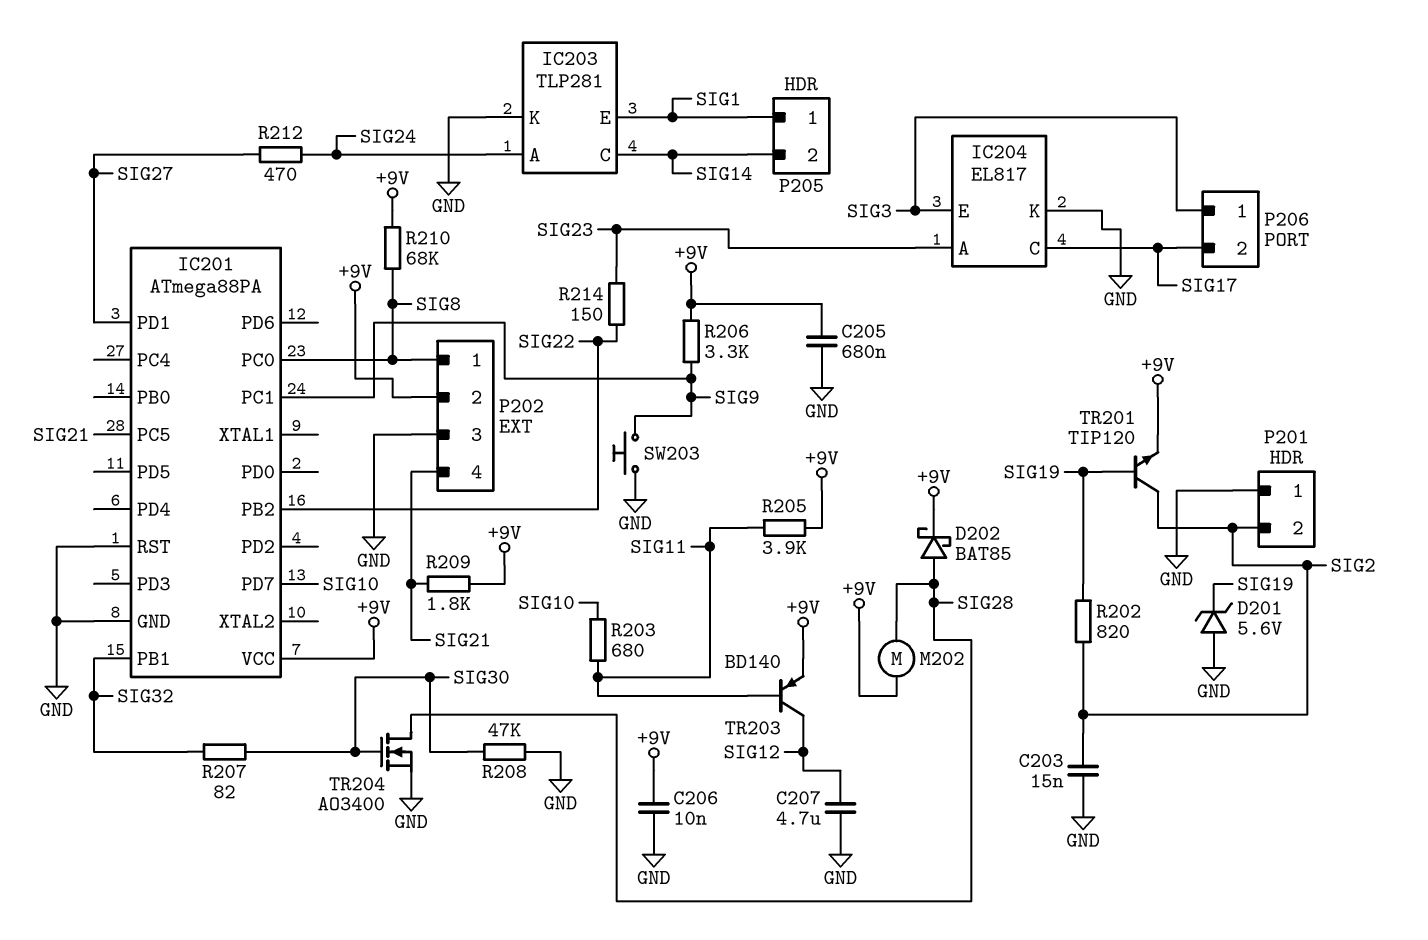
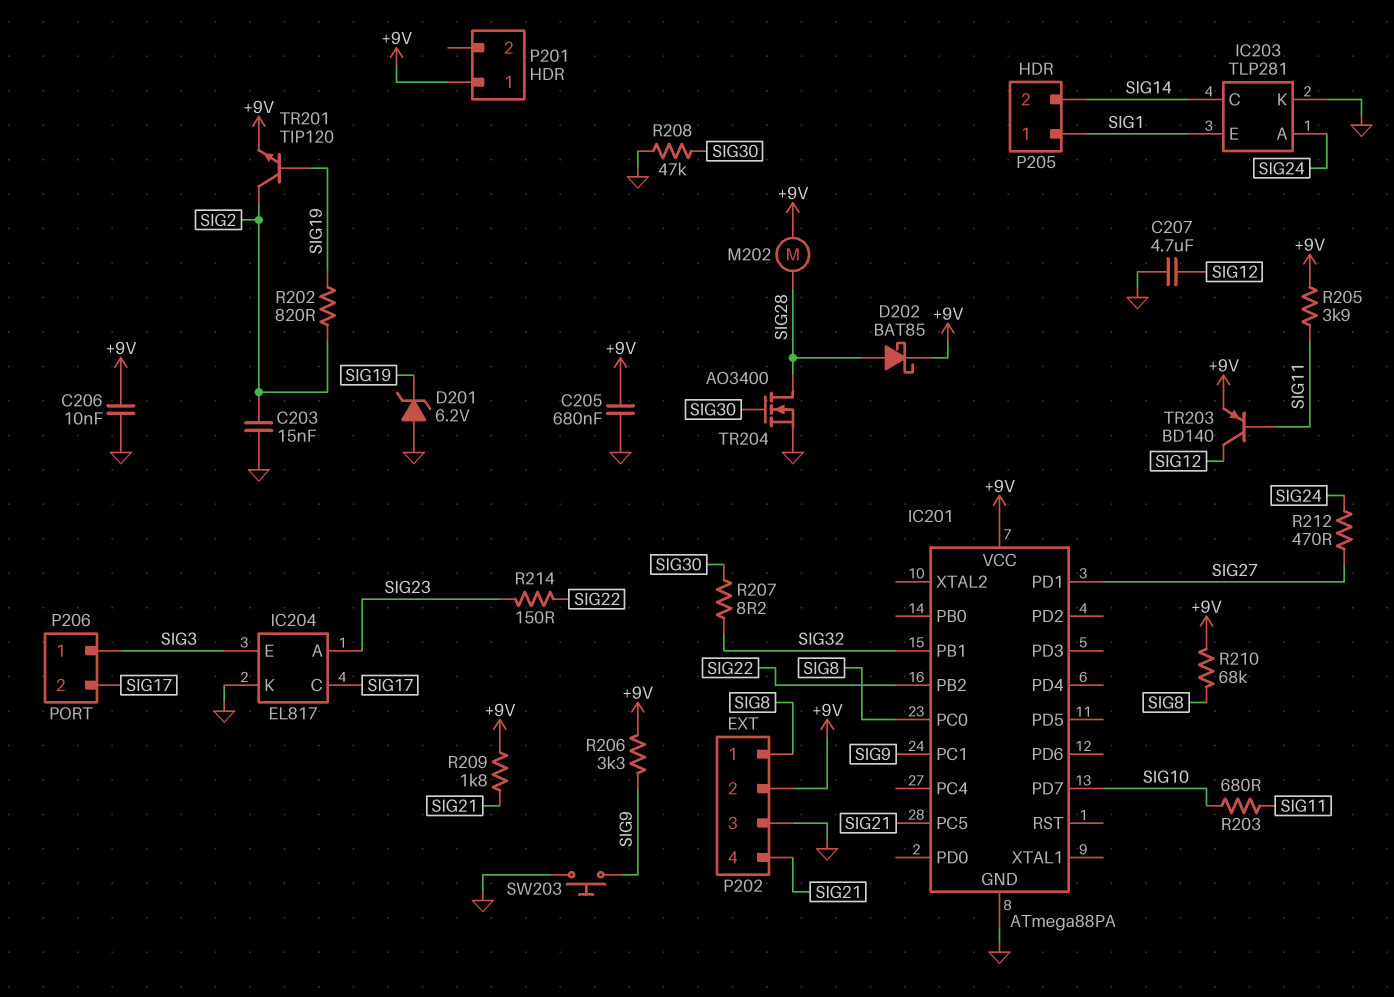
D201: zener 5.6V (A GND, K SIG19) -> zener 6.2V (A GND, K SIG19)
IC201 pin RST: GND -> none
P201 pin 1: GND -> +9V
P201 pin 2: SIG2 -> none
R207: 82 (SIG30, SIG32) -> 8.2 (SIG30, SIG32)

